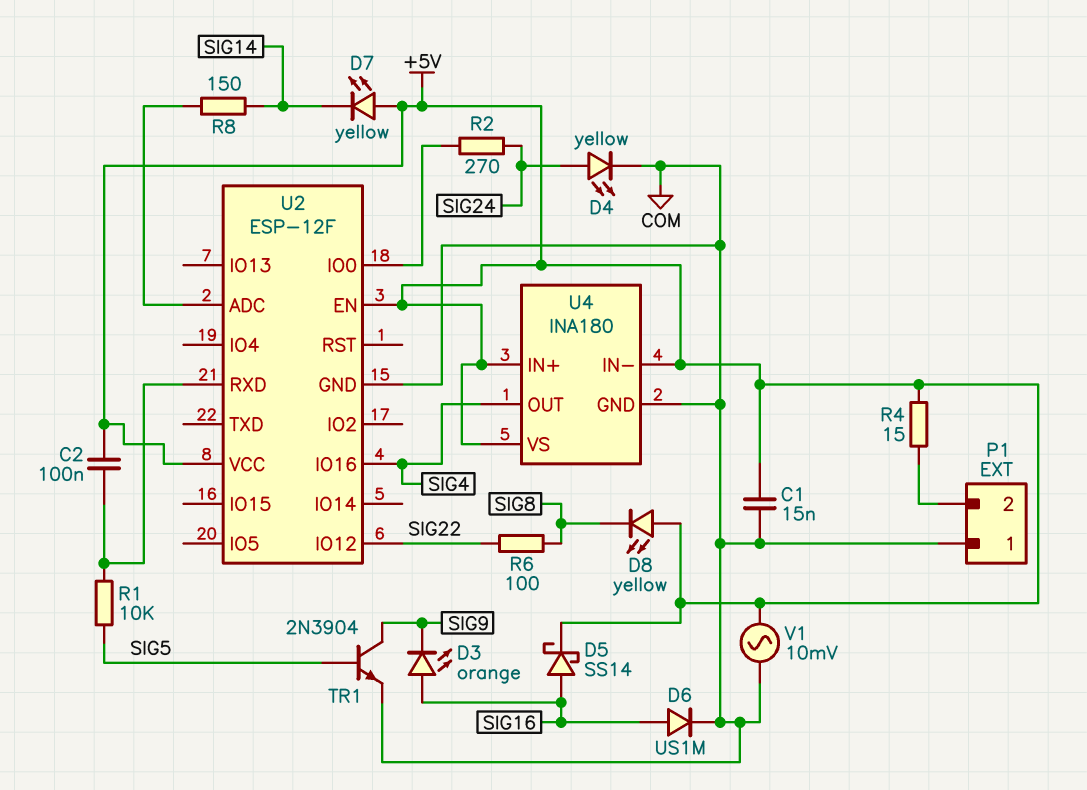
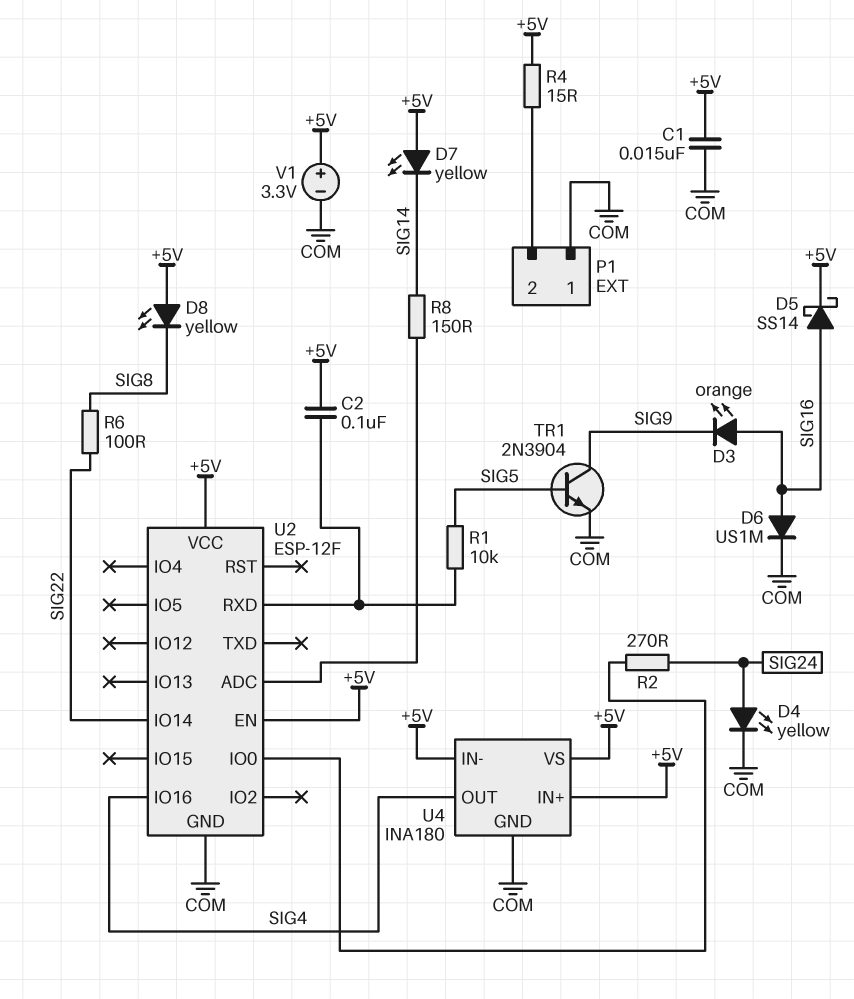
U2 pin IO12: SIG22 -> none
U2 pin IO14: none -> SIG22
V1: AC 10mV (+5V, COM) -> 3.3V (plus +5V, minus COM)

